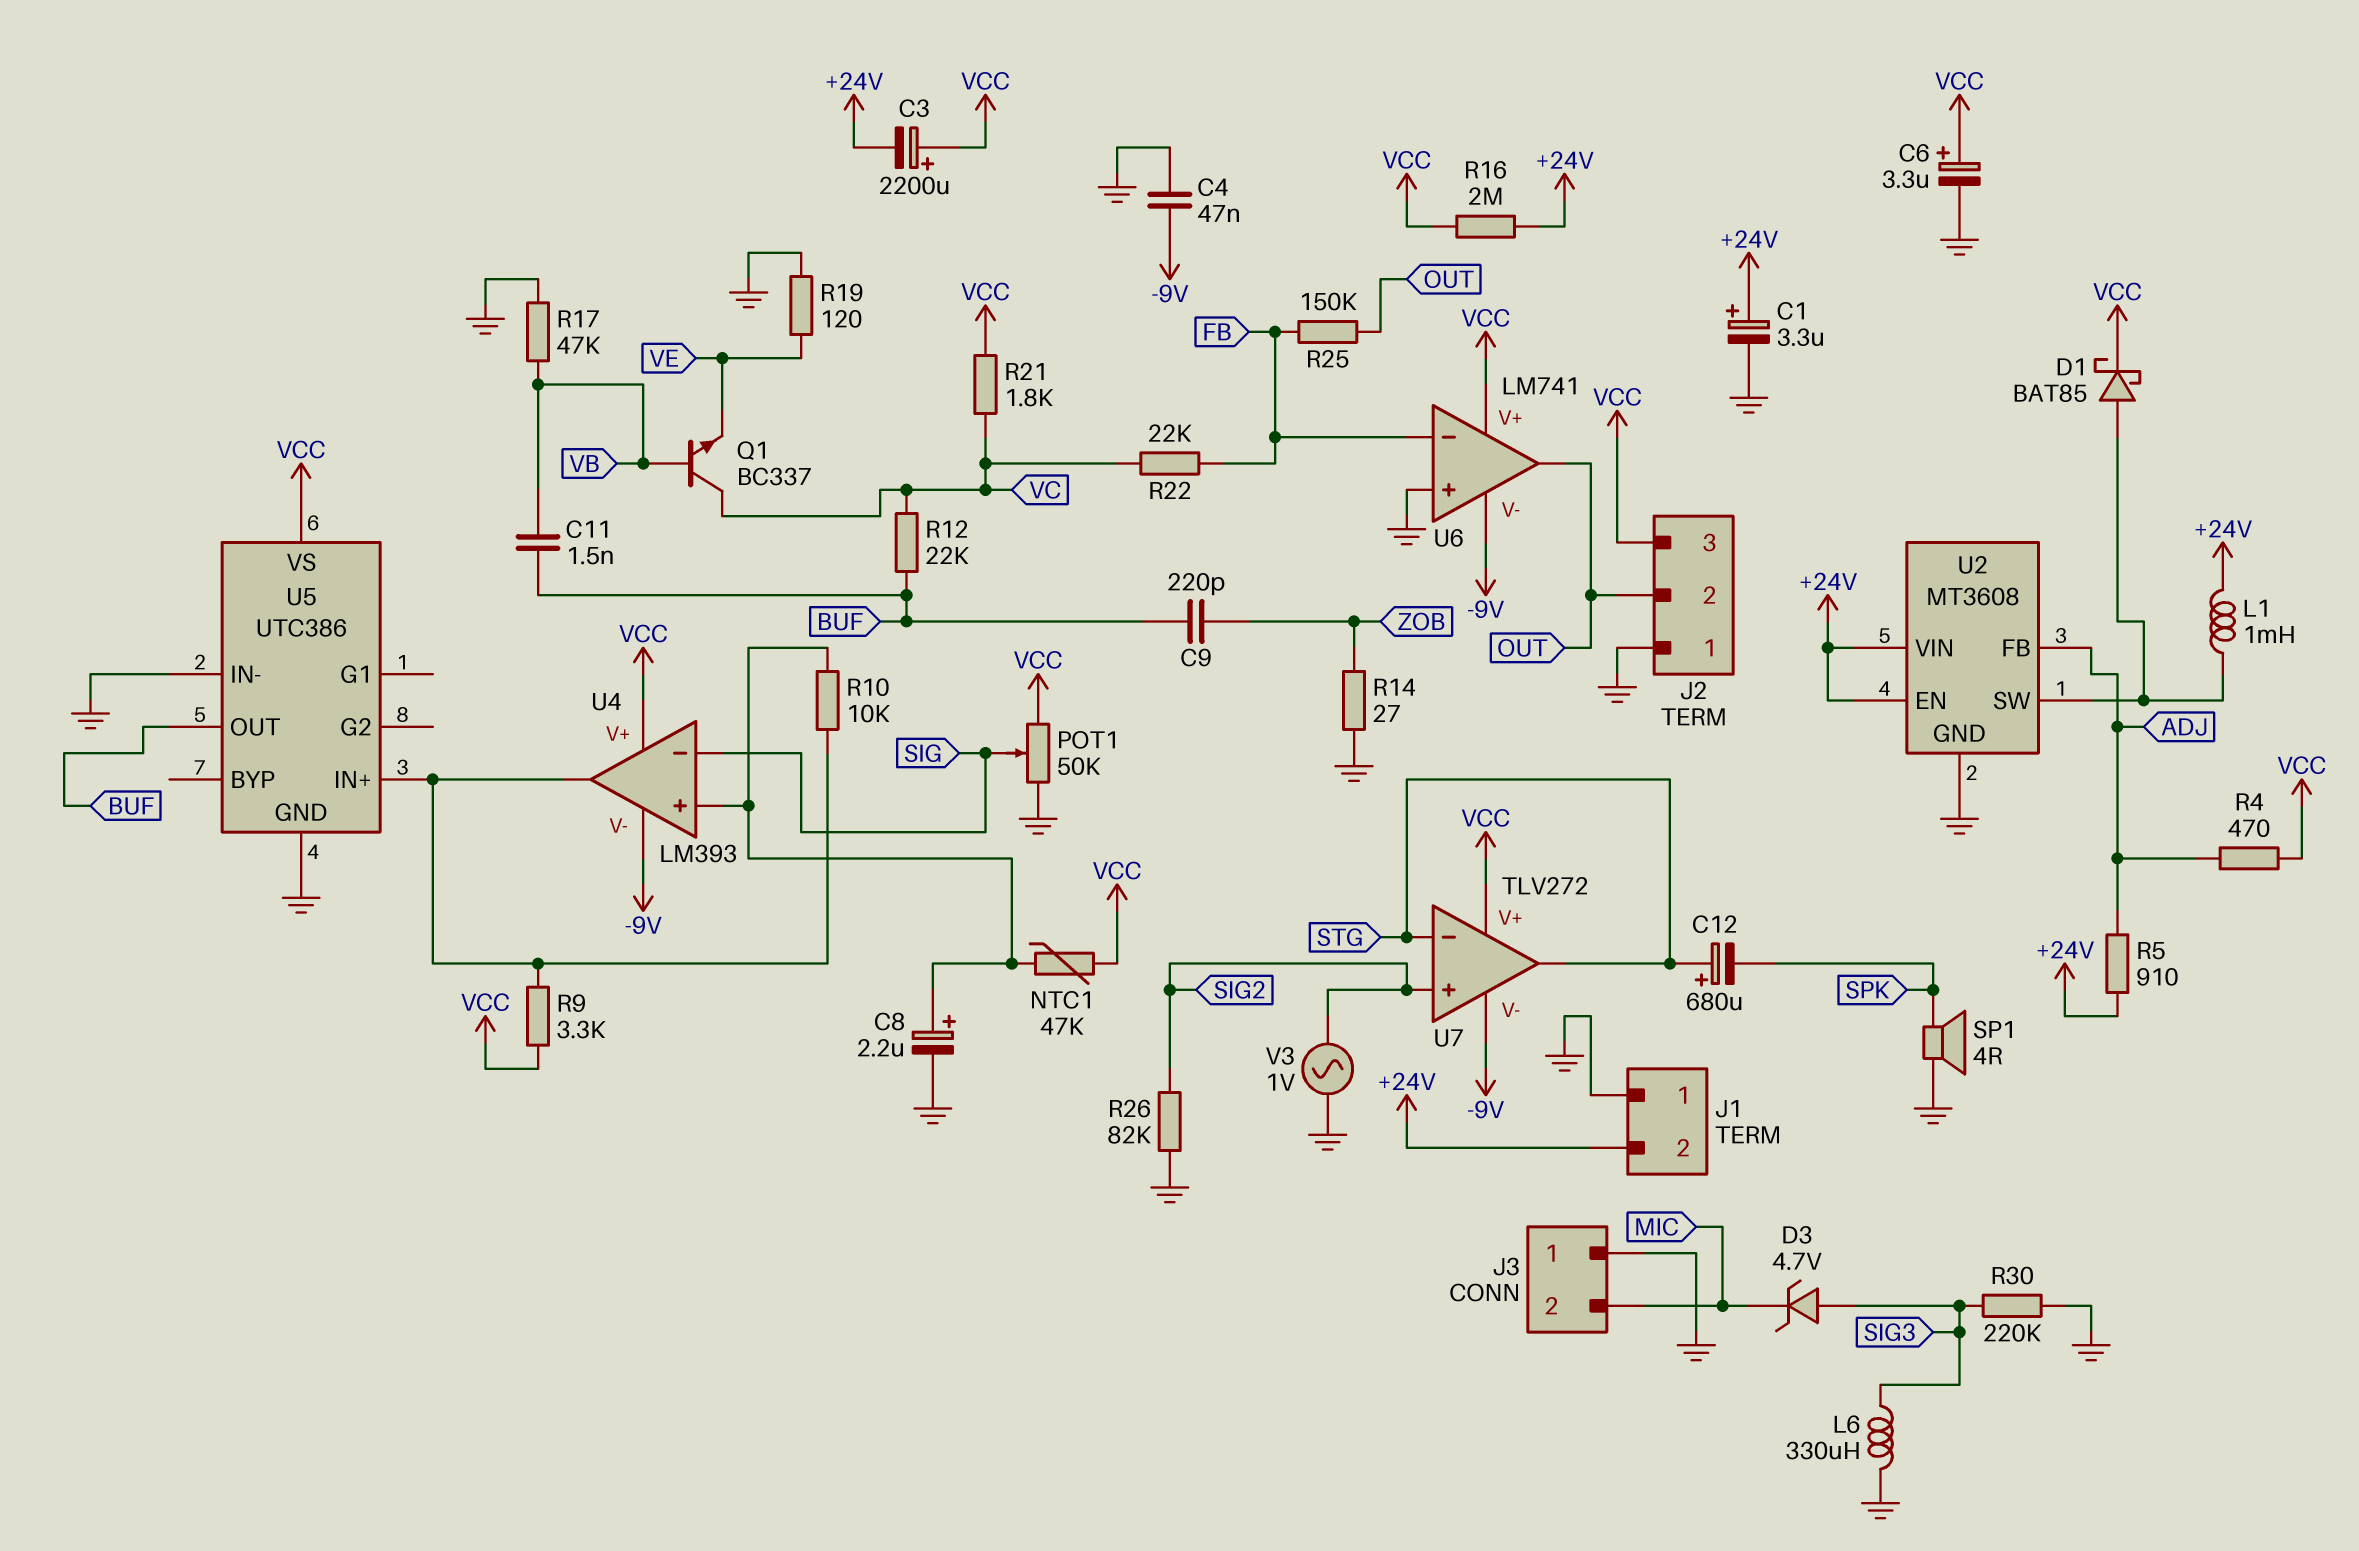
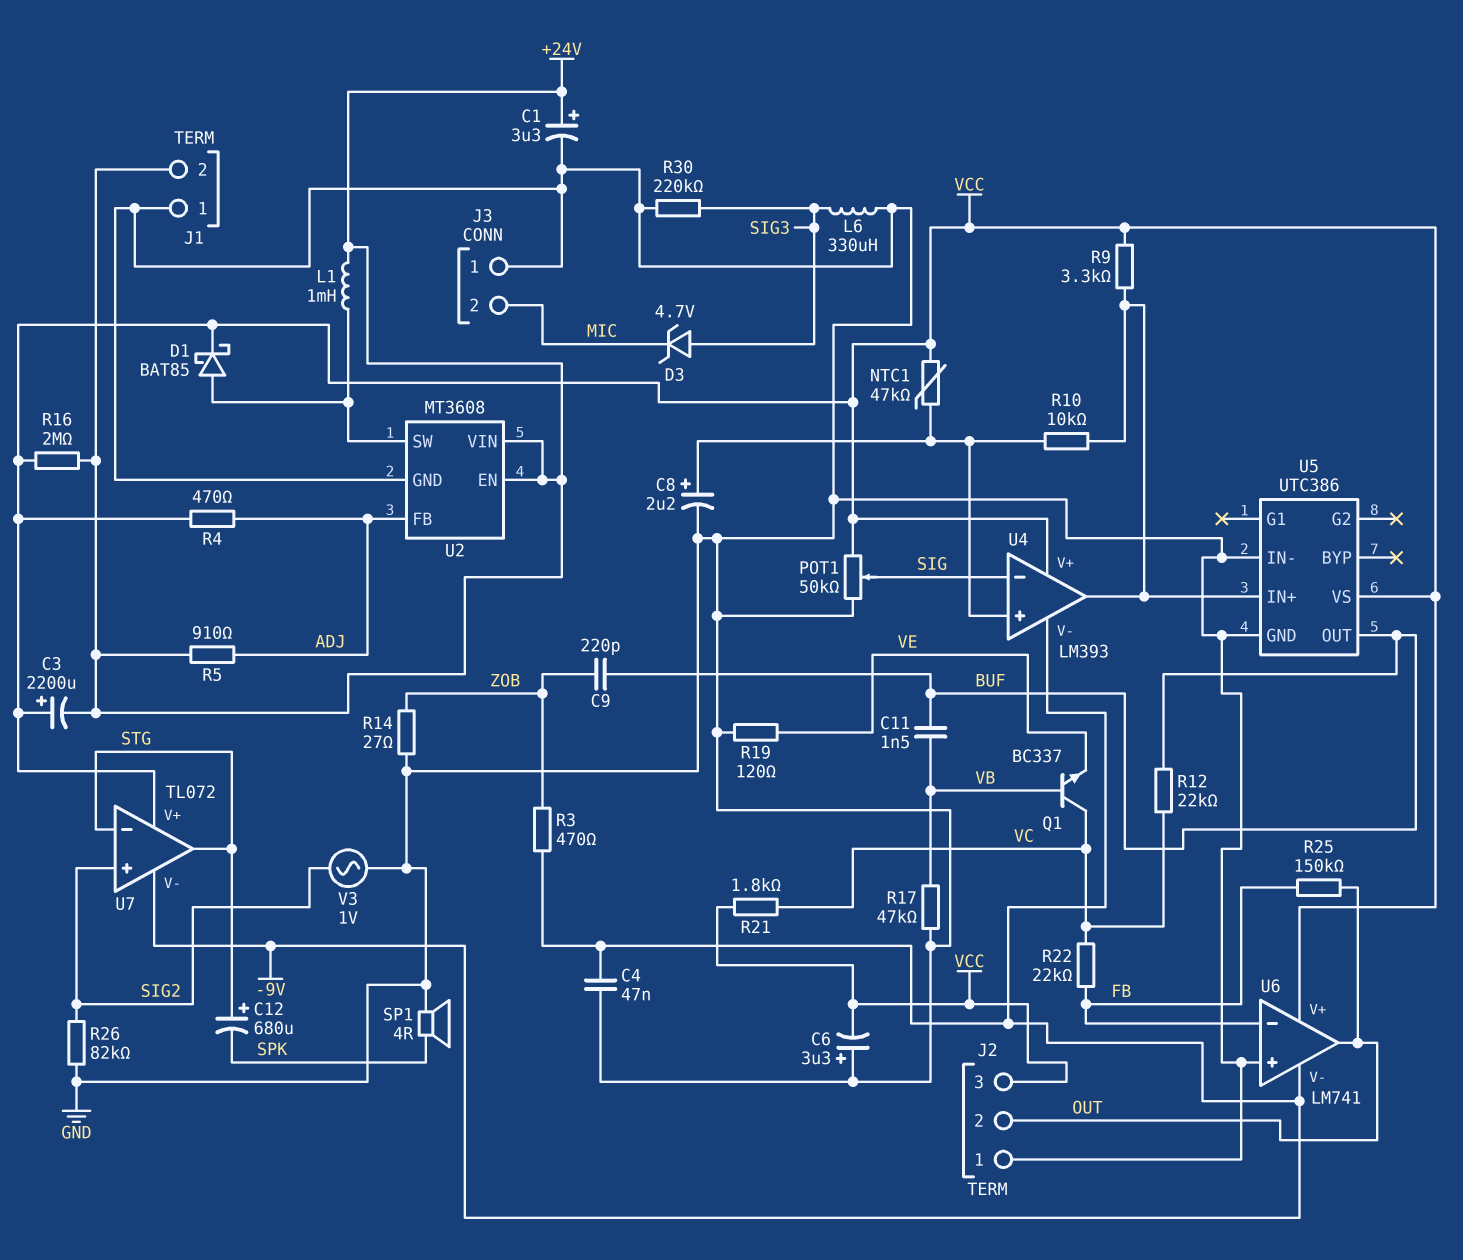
C6: 3.3uF (plus VCC, minus GND) -> 3.3uF (plus GND, minus VCC)
R3: none -> 470 (-9V, ZOB)
U7: TLV272 -> TL072

